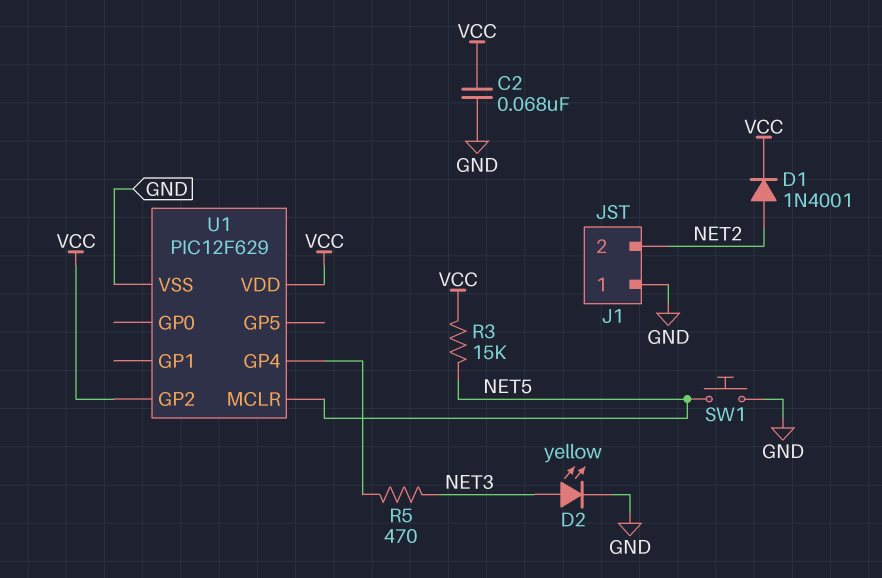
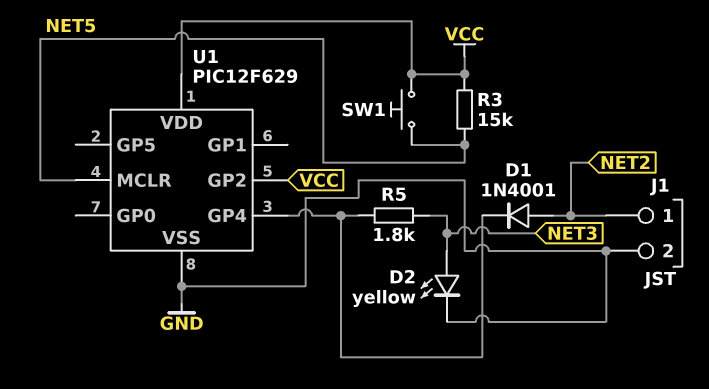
C2: 68nF (GND, VCC) -> none
D1: diode 1N4001 (A NET2, K VCC) -> diode 1N4001 (A NET2, K U1/GP4)
J1 pin 1: GND -> NET2
J1 pin 2: NET2 -> GND
R5: 470 (NET3, U1/GP4) -> 1.8k (NET3, U1/GP4)
SW1: button (GND, NET5) -> button (NET5, VCC)

